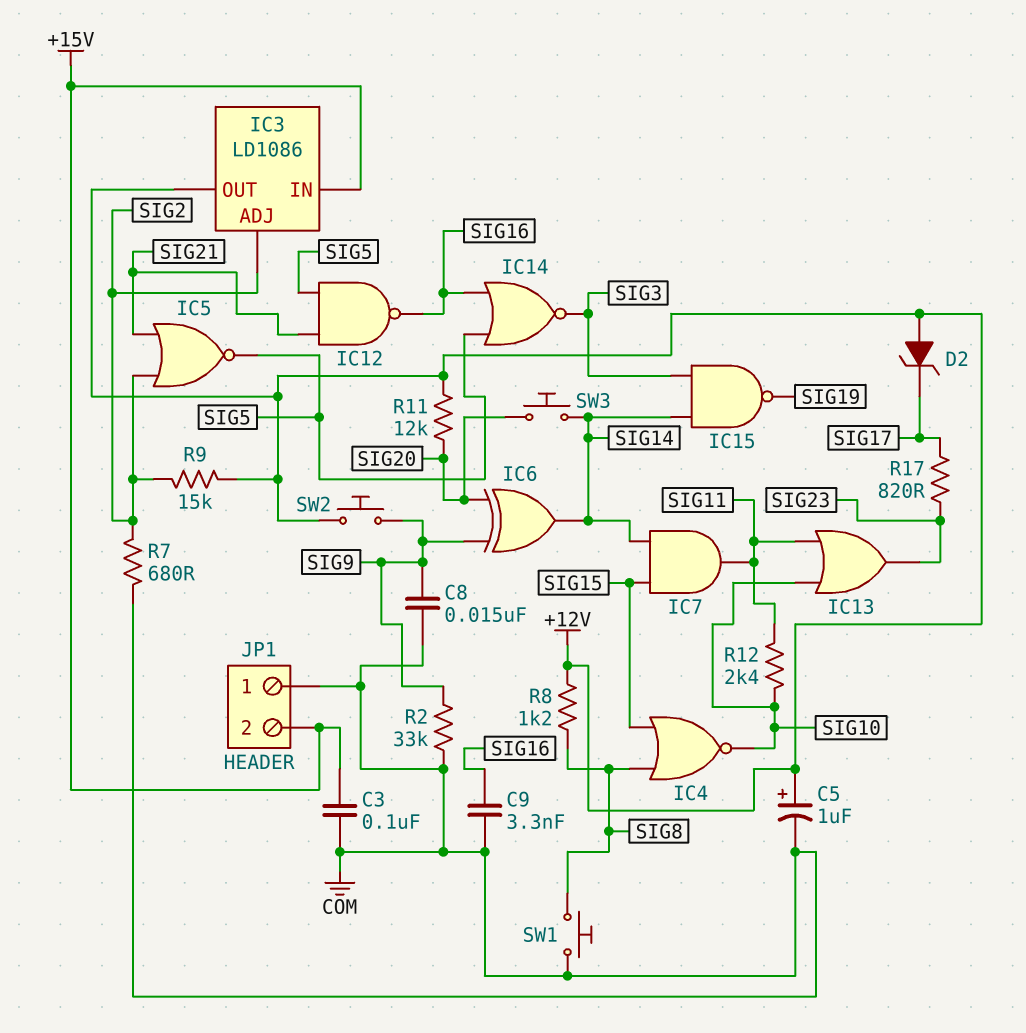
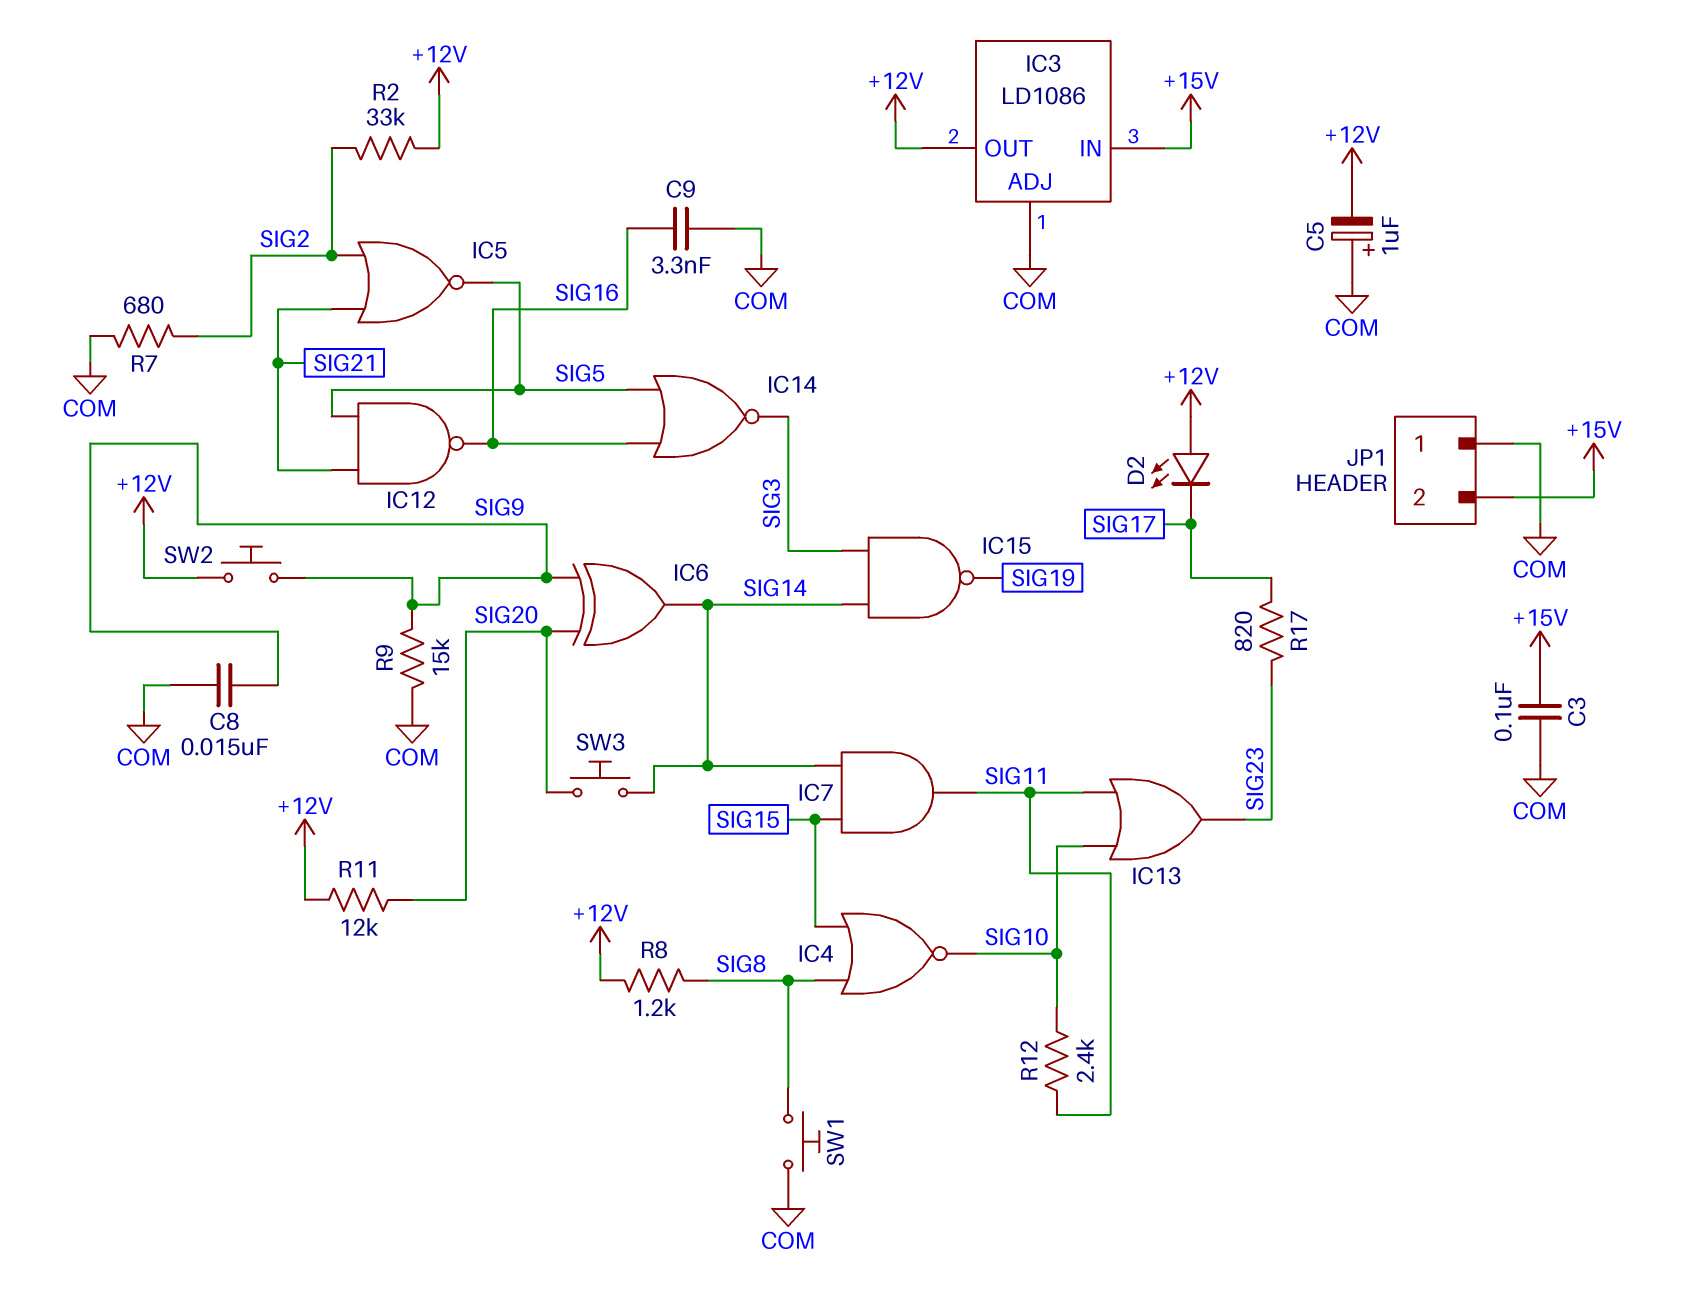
C5: 1uF (plus +12V, minus COM) -> 1uF (plus COM, minus +12V)
D2: zener (A +12V, K SIG17) -> LED (A +12V, K SIG17)
IC3 pin ADJ: SIG2 -> COM
R2: 33k (COM, SIG9) -> 33k (+12V, SIG2)
R9: 15k (+12V, SIG2) -> 15k (COM, SIG9)

